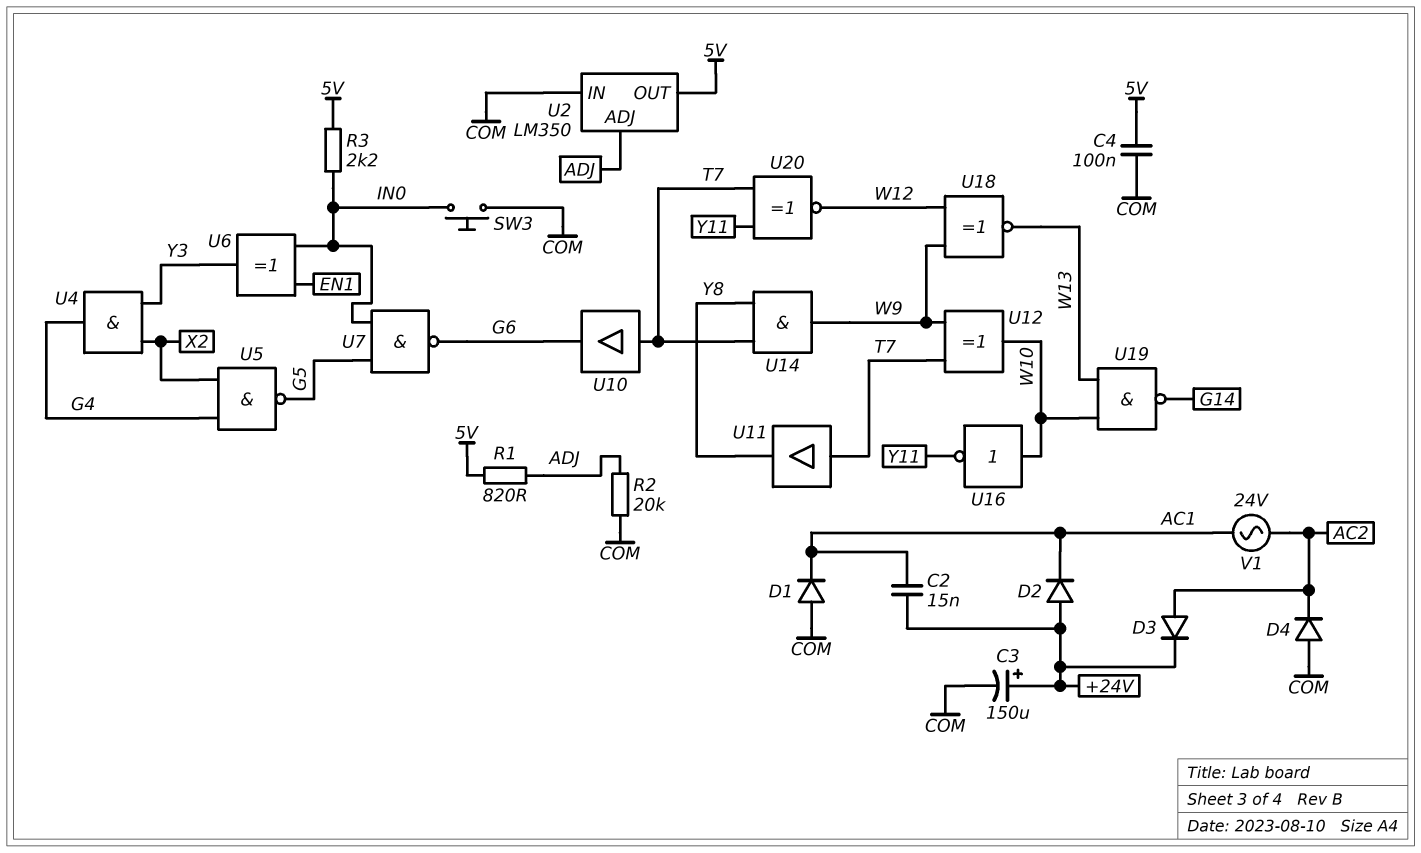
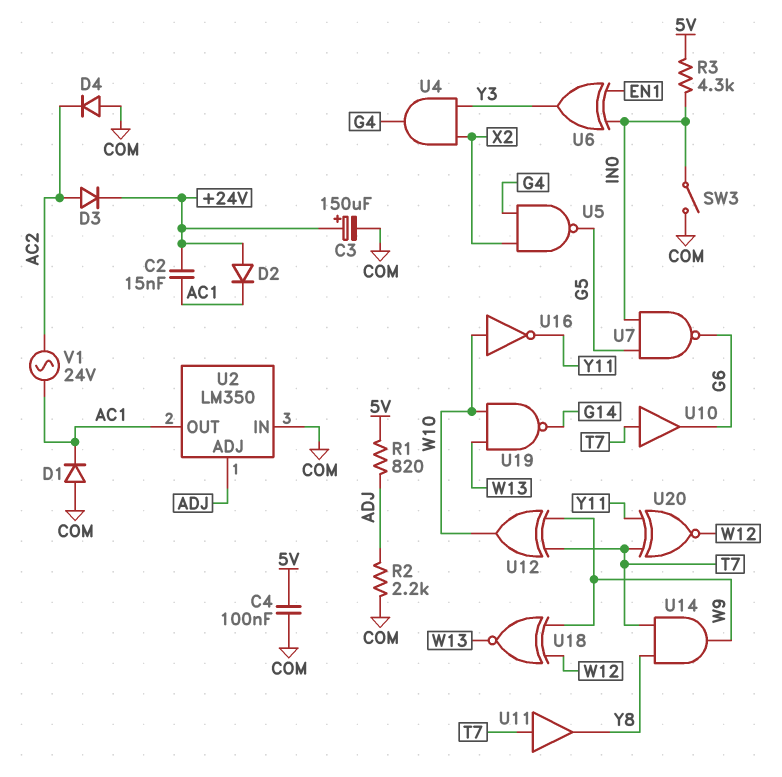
R2: 20k (ADJ, COM) -> 2.2k (ADJ, COM)
R3: 2.2k (5V, IN0) -> 4.3k (5V, IN0)
SW3: button (COM, IN0) -> switch (COM, IN0)
U2 pin OUT: 5V -> AC1

